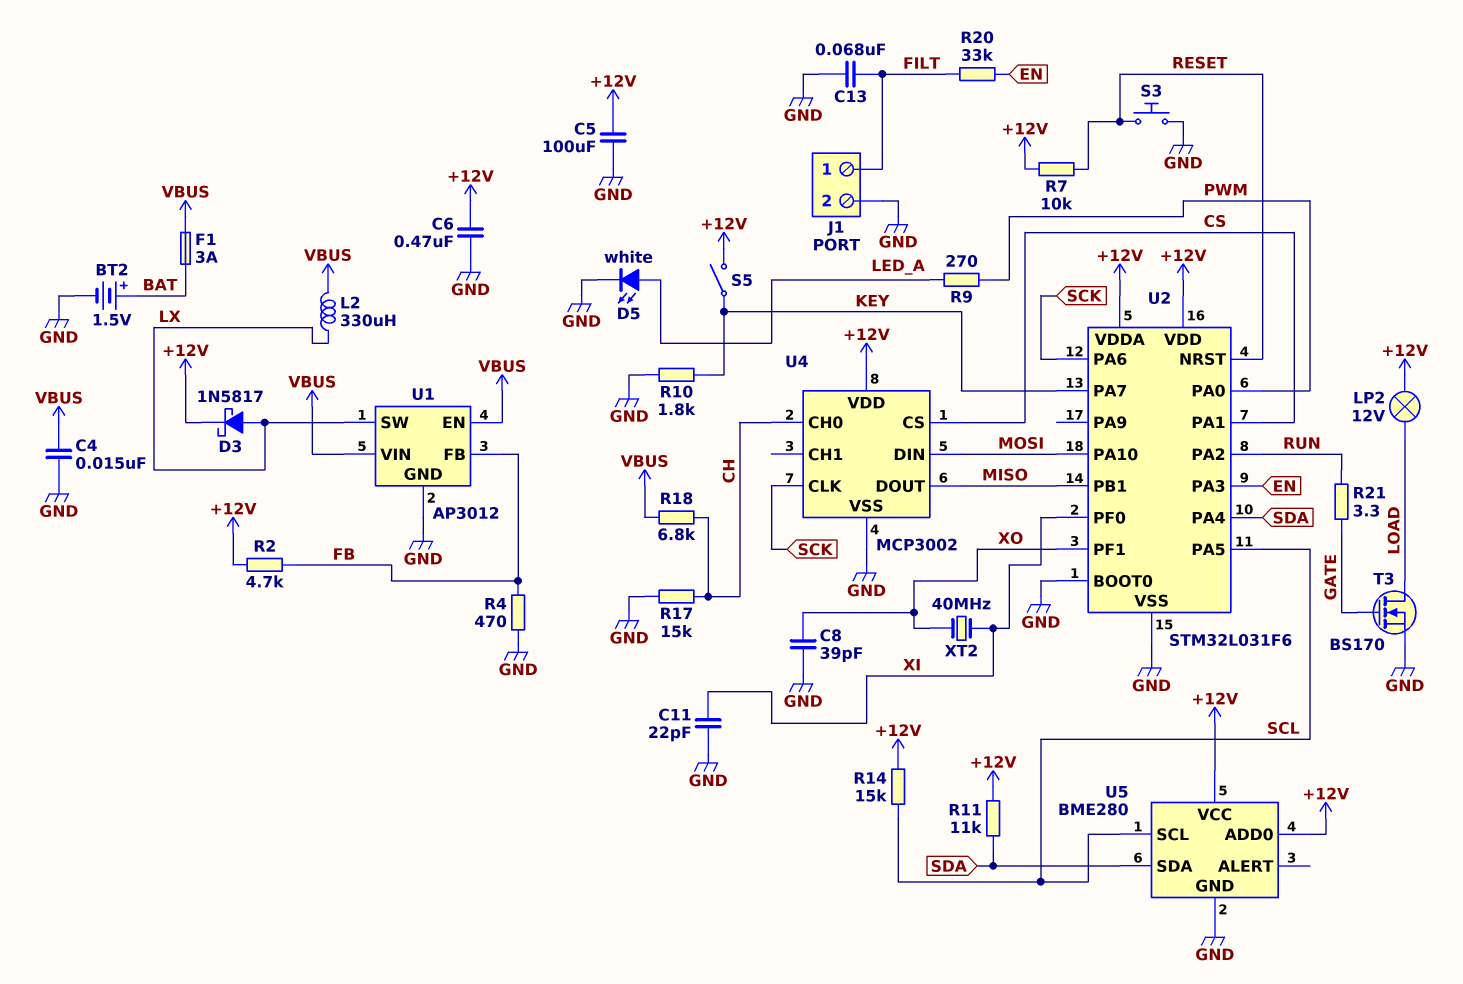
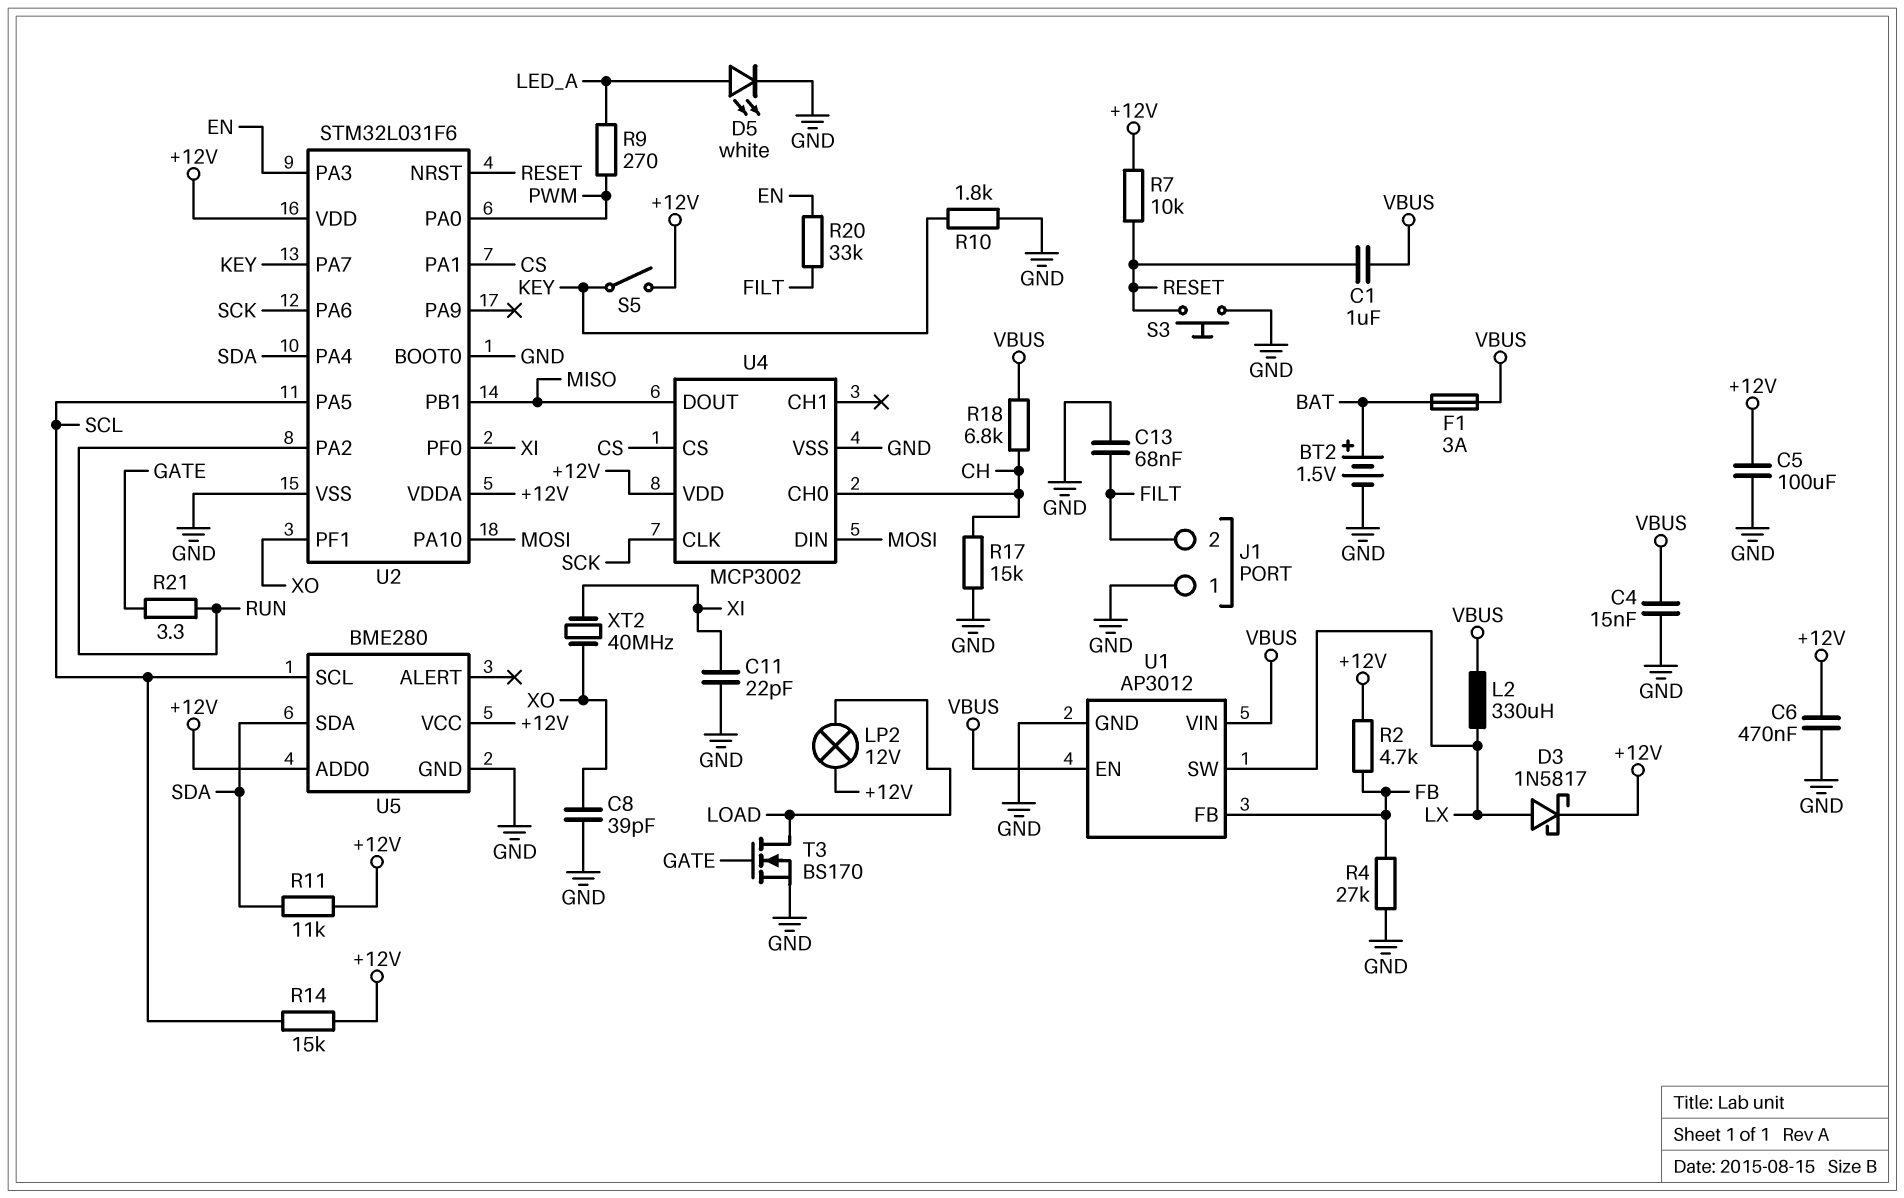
C1: none -> 1uF (RESET, VBUS)
J1 pin 1: FILT -> GND
J1 pin 2: GND -> FILT
R4: 470 (FB, GND) -> 27k (FB, GND)

